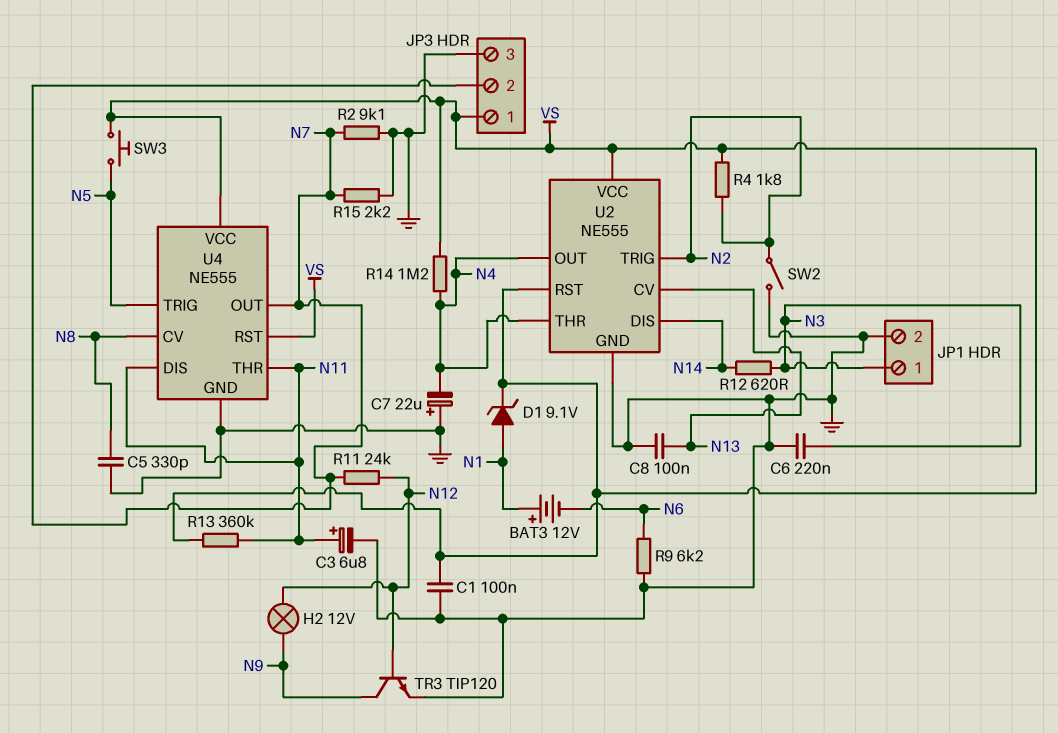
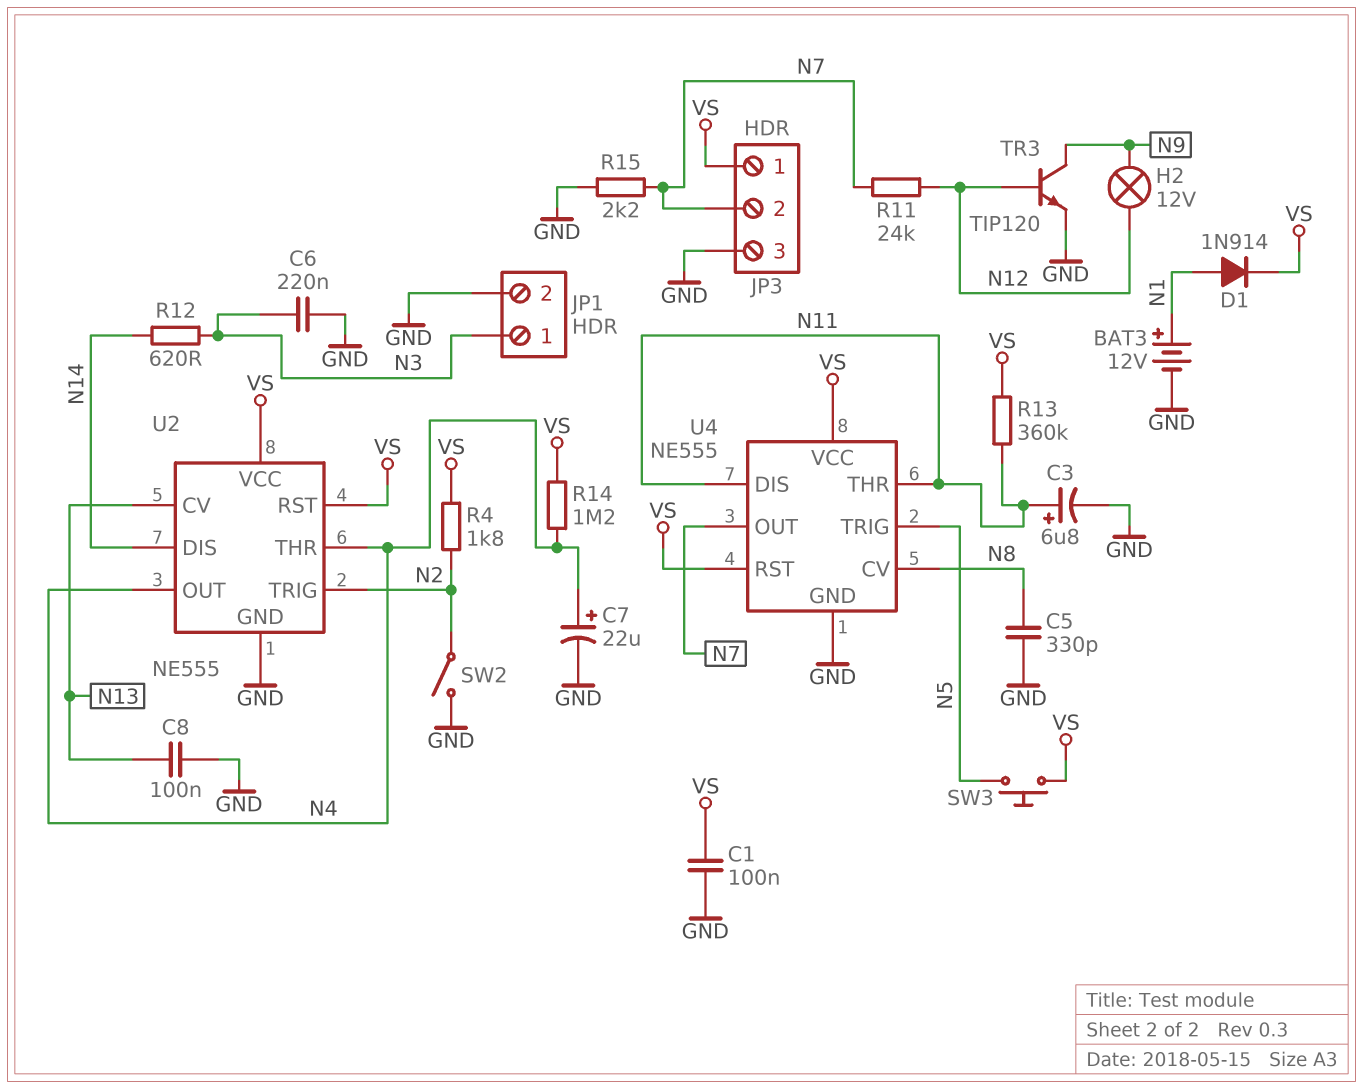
BAT3: 12V (plus N1, minus N6) -> 12V (plus N1, minus GND)
C7: 22uF (plus GND, minus N4) -> 22uF (plus N4, minus GND)
D1: zener 9.1V (A N1, K VS) -> diode 1N914 (A N1, K VS)
R2: 9.1k (GND, N7) -> none
R9: 6.2k (GND, N6) -> none

